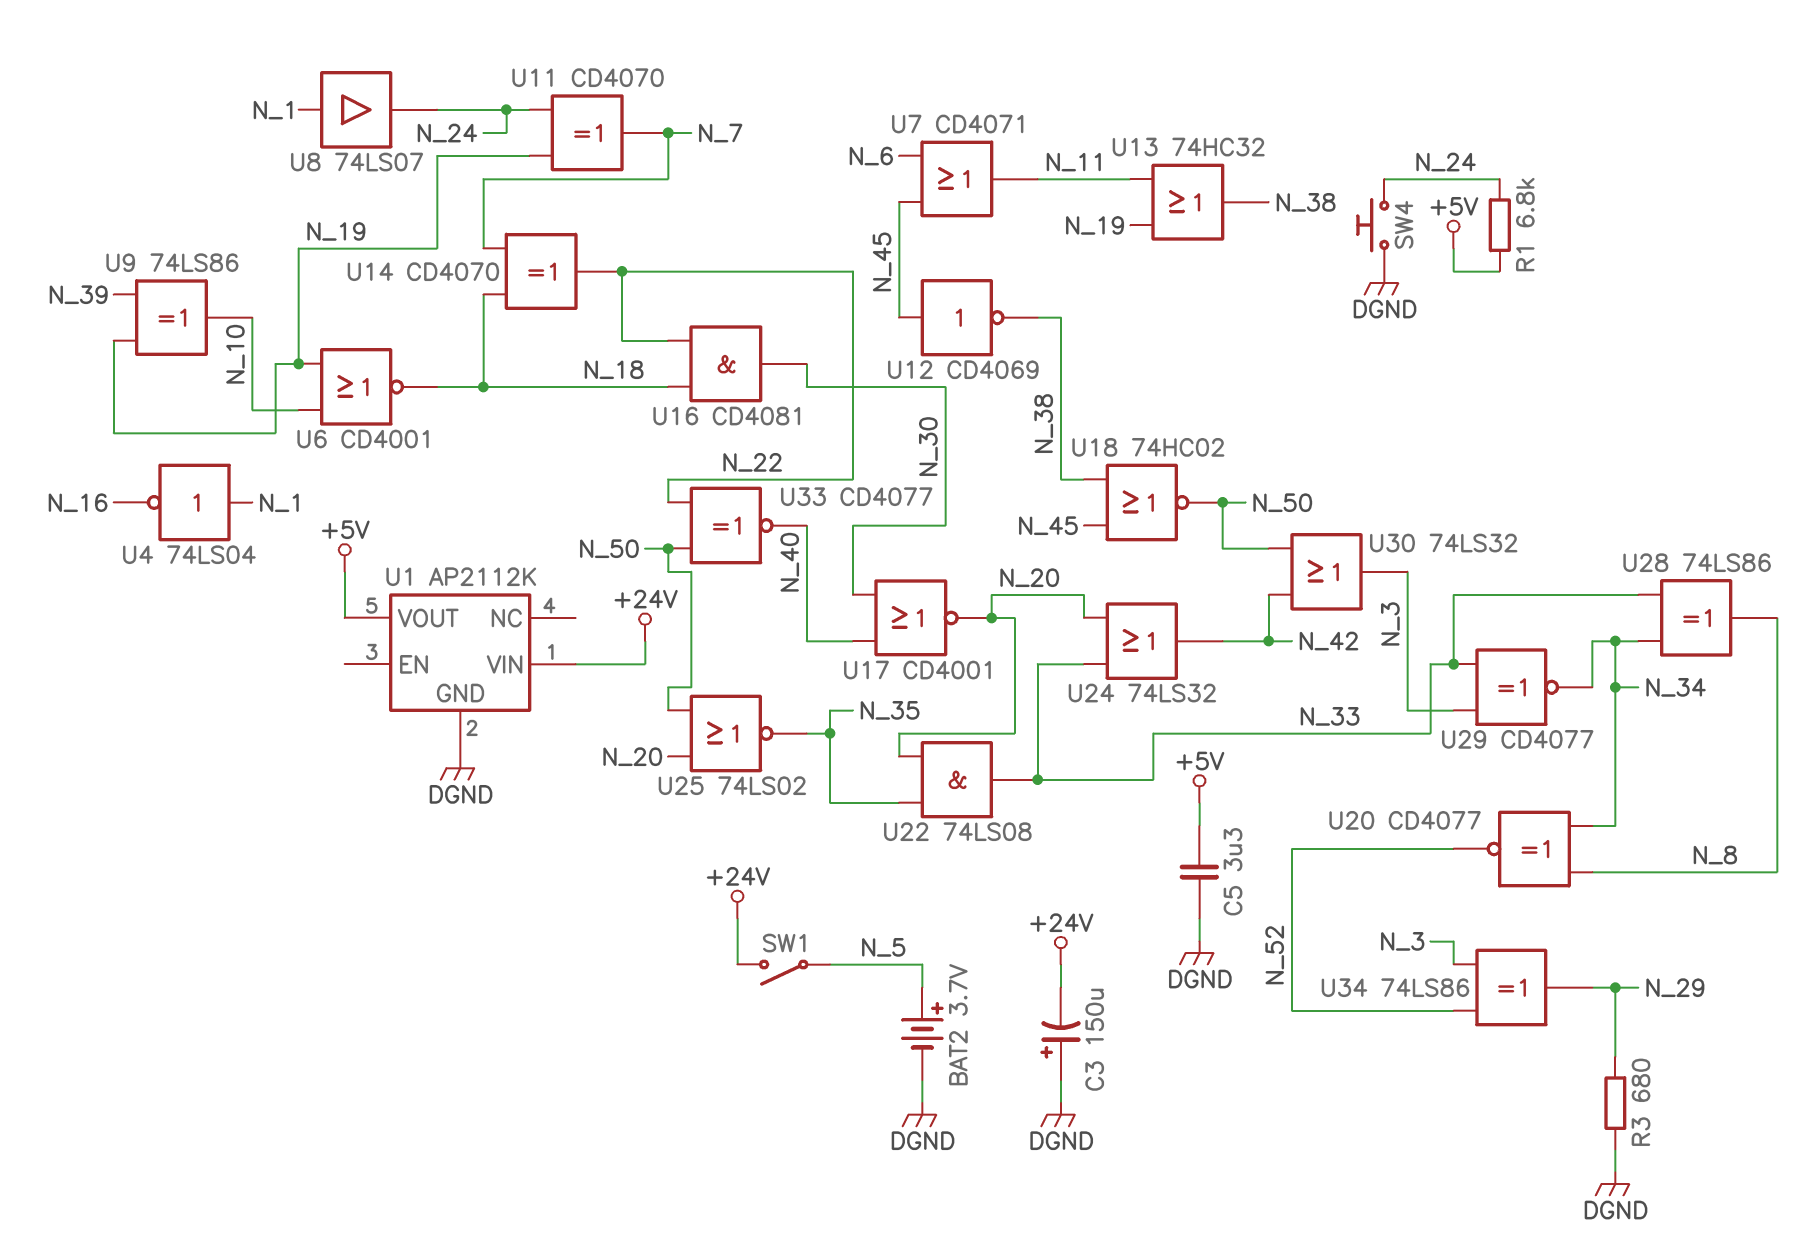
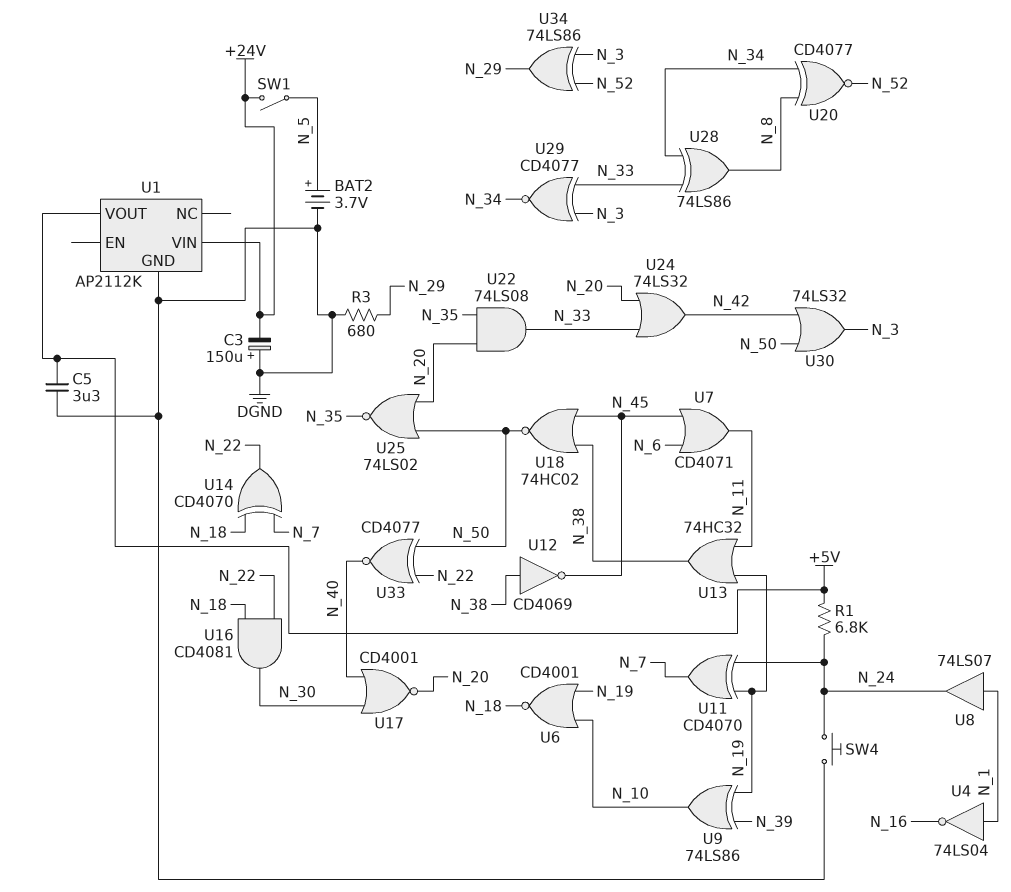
U12: NOT CD4069 (in N_45, out N_38) -> NOT CD4069 (in N_38, out N_45)

